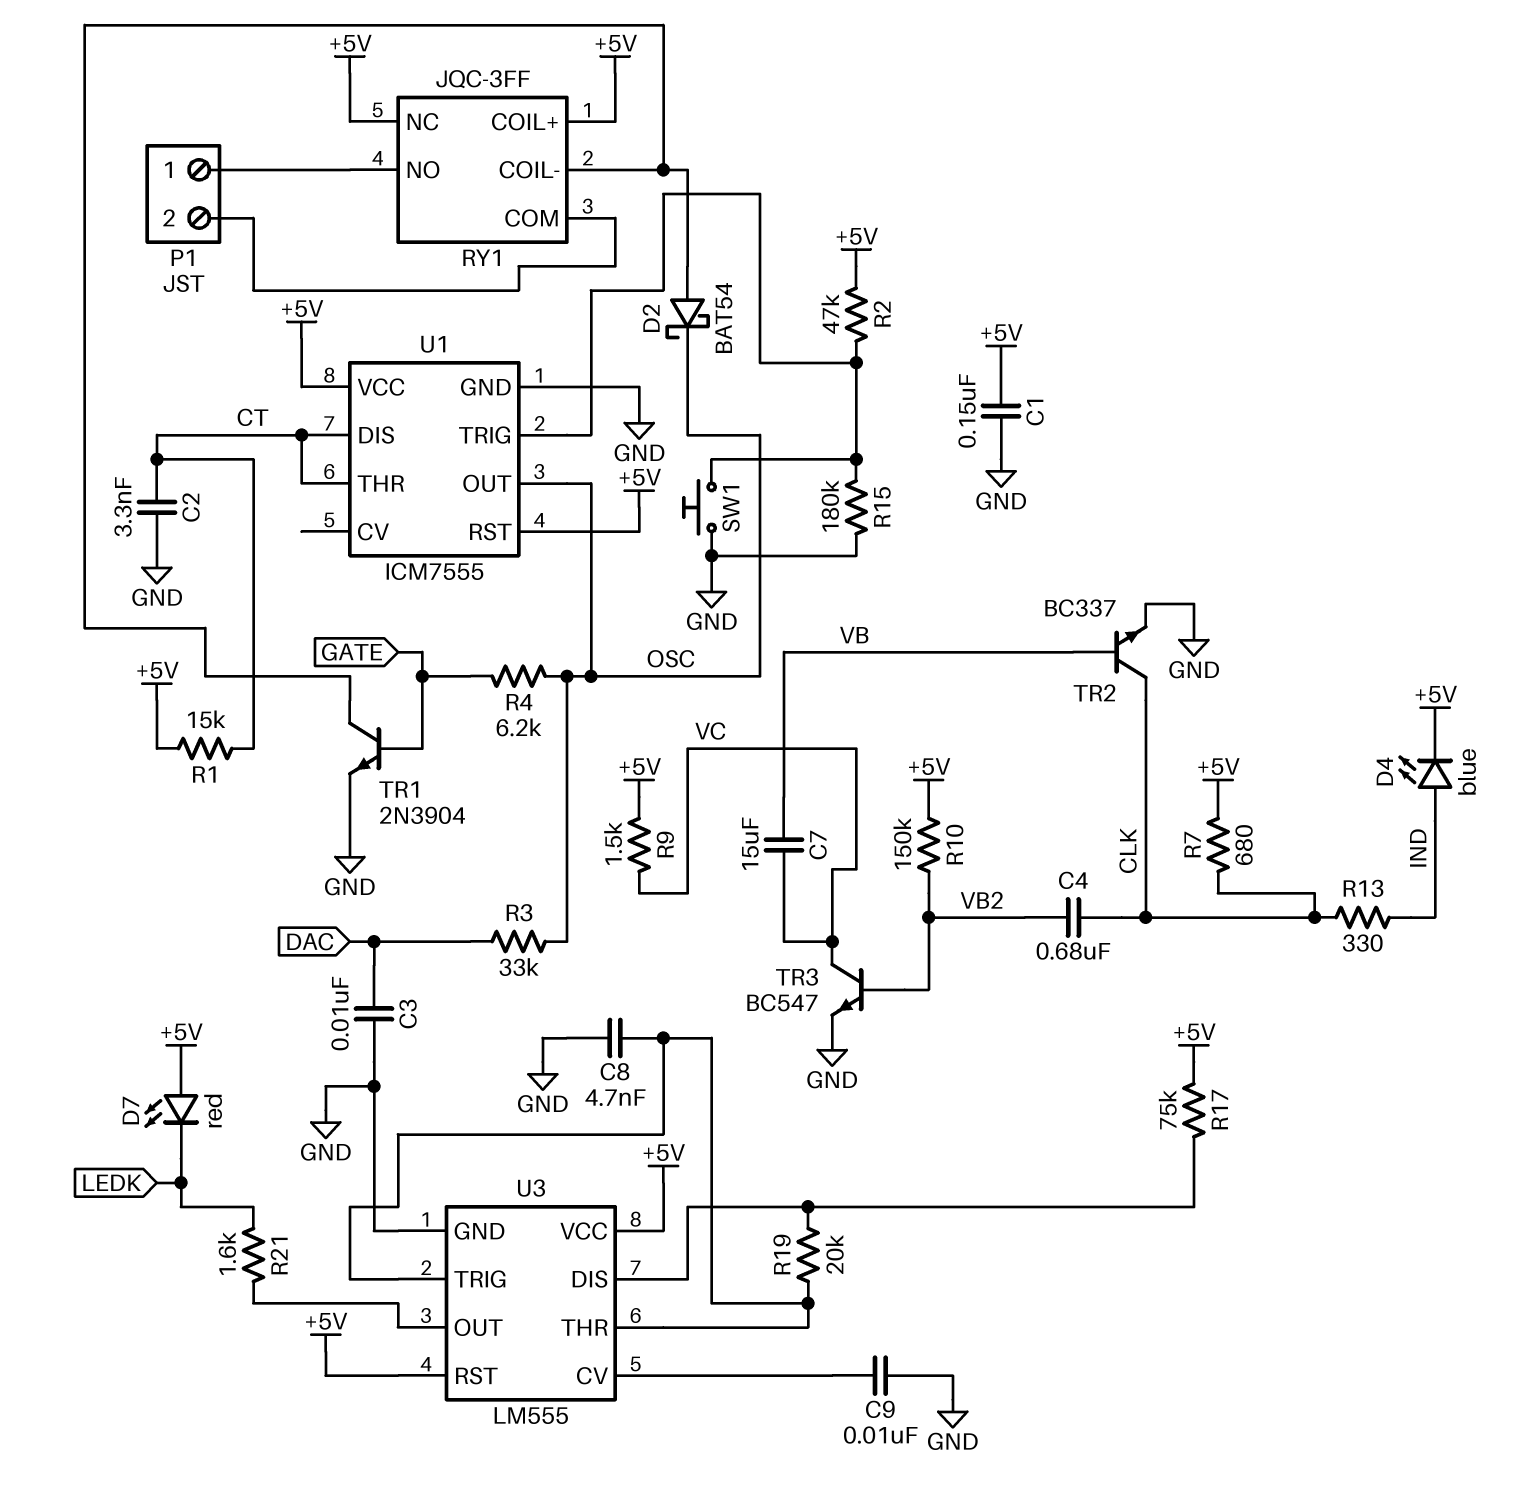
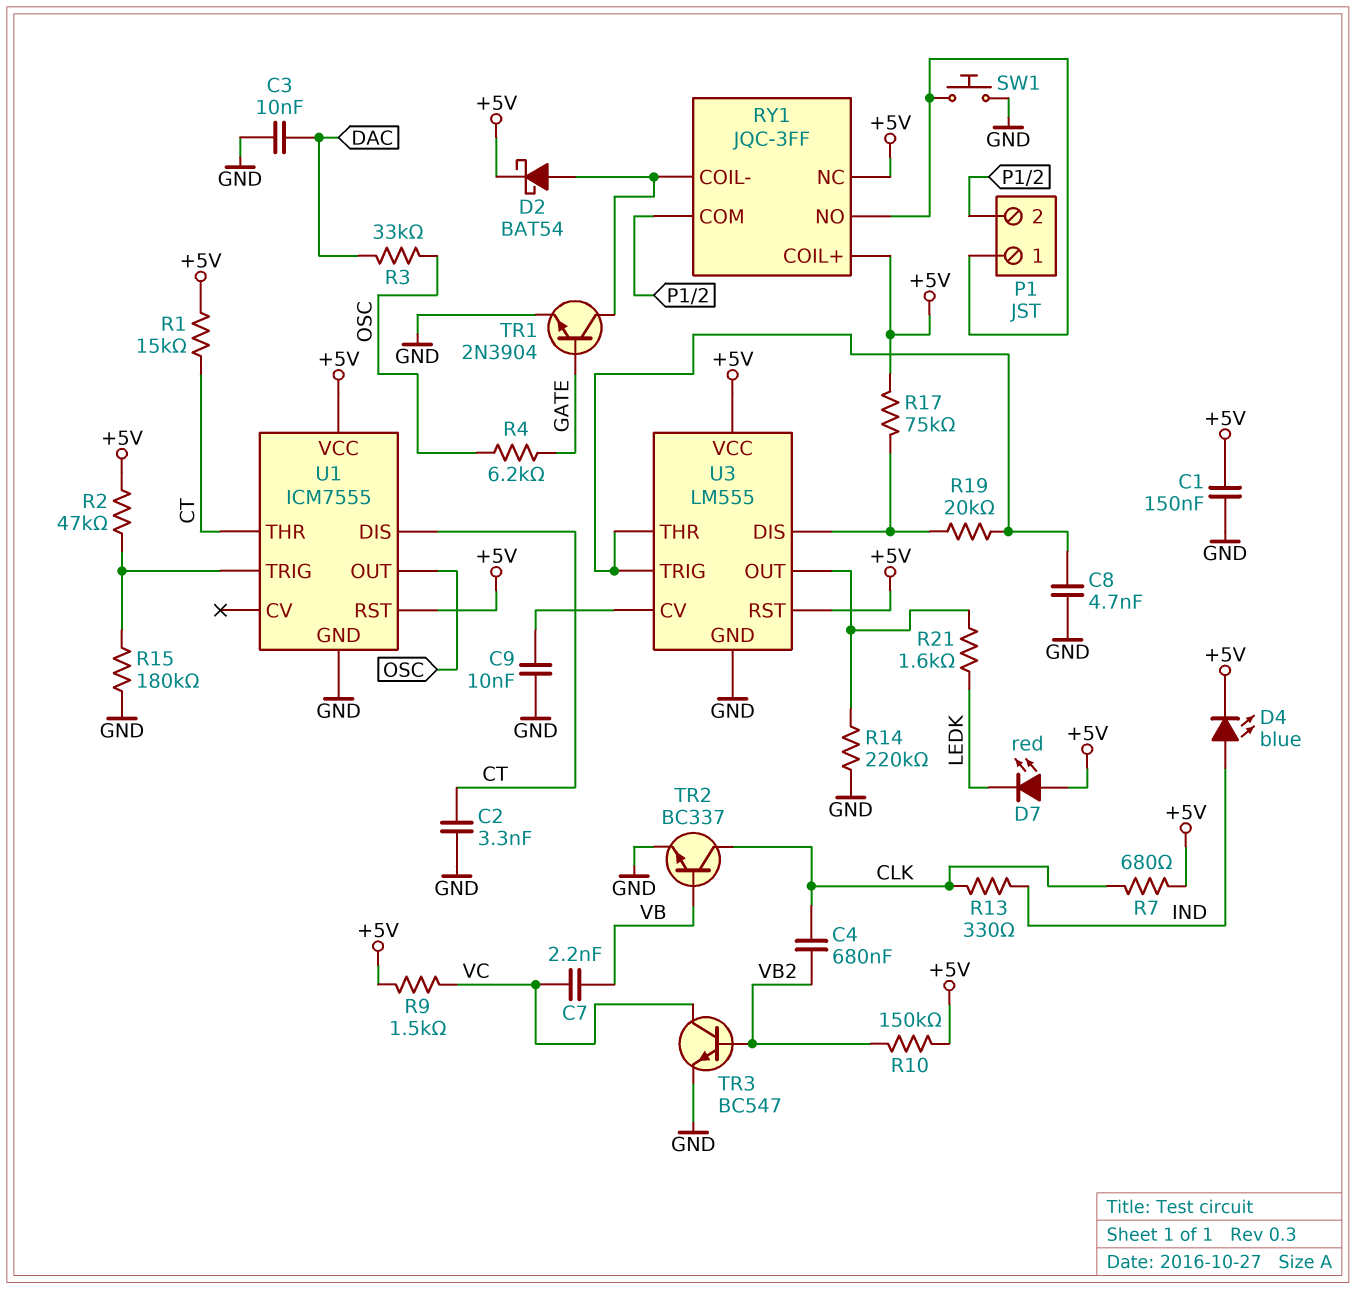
C7: 15uF (VB, VC) -> 2.2nF (VB, VC)
D2: schottky BAT54 (A RY1/COIL-, K OSC) -> schottky BAT54 (A RY1/COIL-, K +5V)
R14: none -> 220k (GND, U3/OUT)
SW1: button (GND, U1/TRIG) -> button (GND, P1/1)

